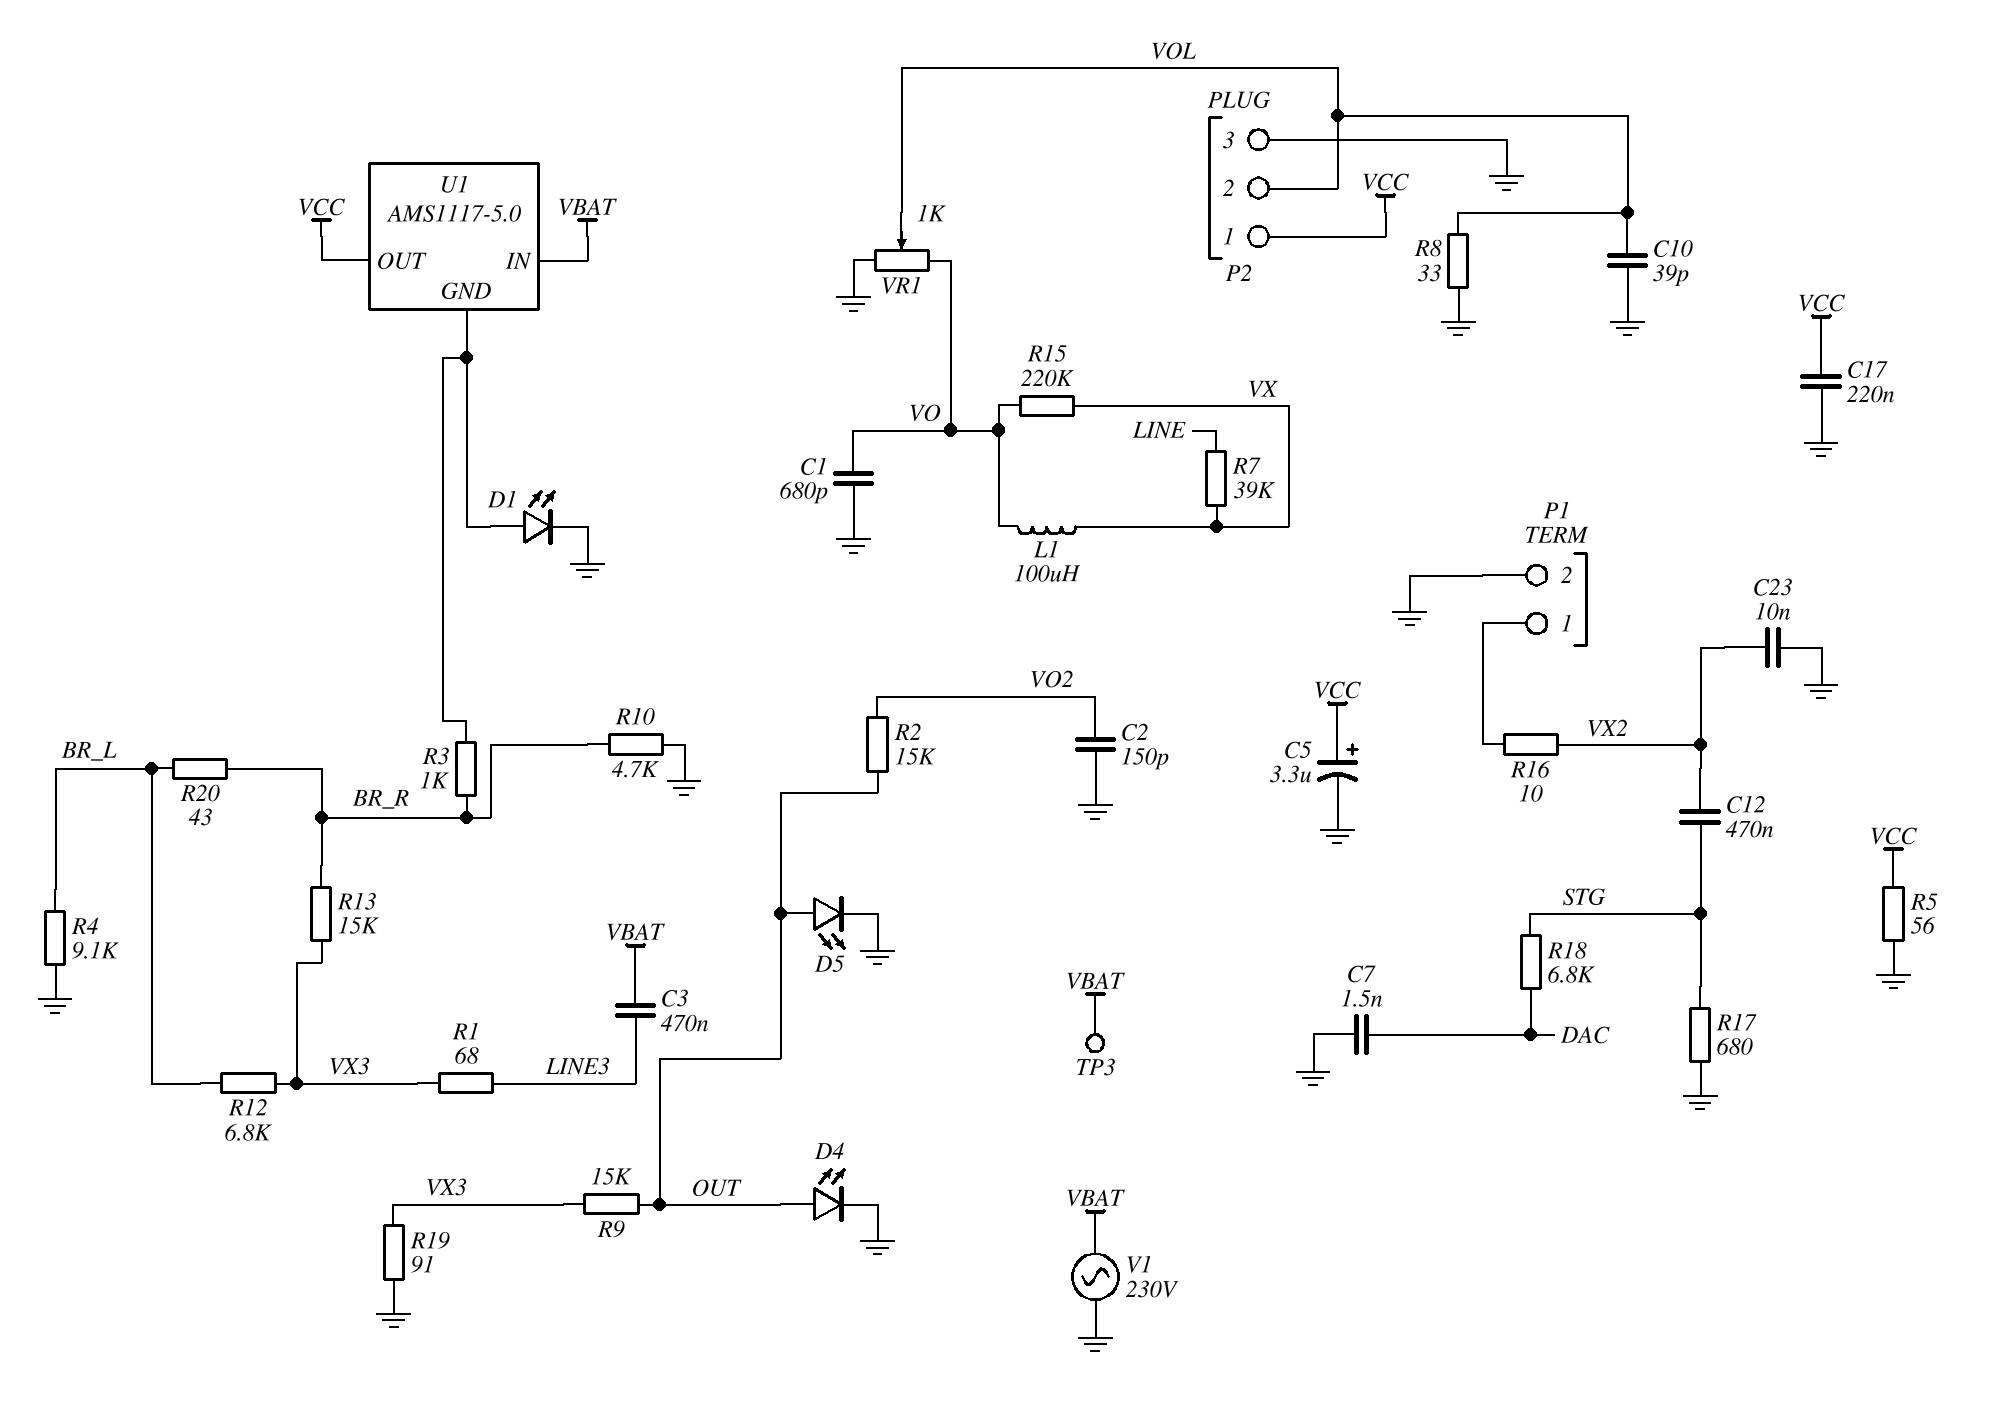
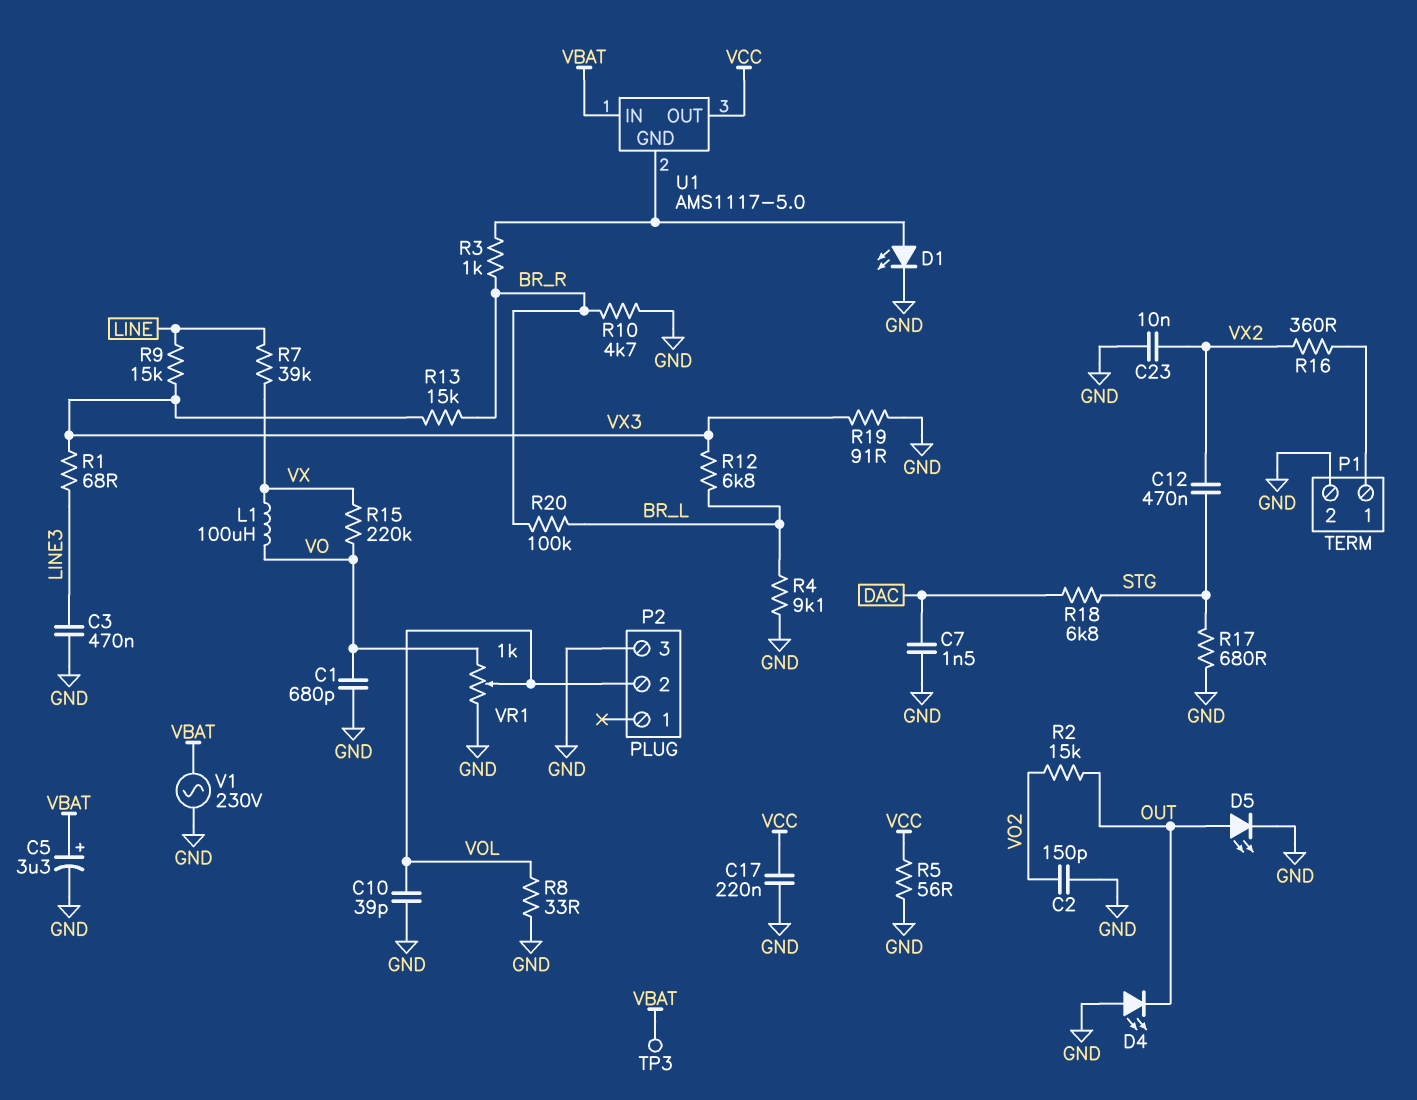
C3: 470nF (LINE3, VBAT) -> 470nF (GND, LINE3)
C5: 3.3uF (plus VCC, minus GND) -> 3.3uF (plus VBAT, minus GND)
D4: LED (A OUT, K GND) -> LED (A GND, K OUT)
P2 pin 1: VCC -> none
R9: 15k (OUT, VX3) -> 15k (LINE, VX3)
R16: 10 (P1/1, VX2) -> 360 (P1/1, VX2)
R20: 43 (BR_L, BR_R) -> 100k (BR_L, BR_R)

